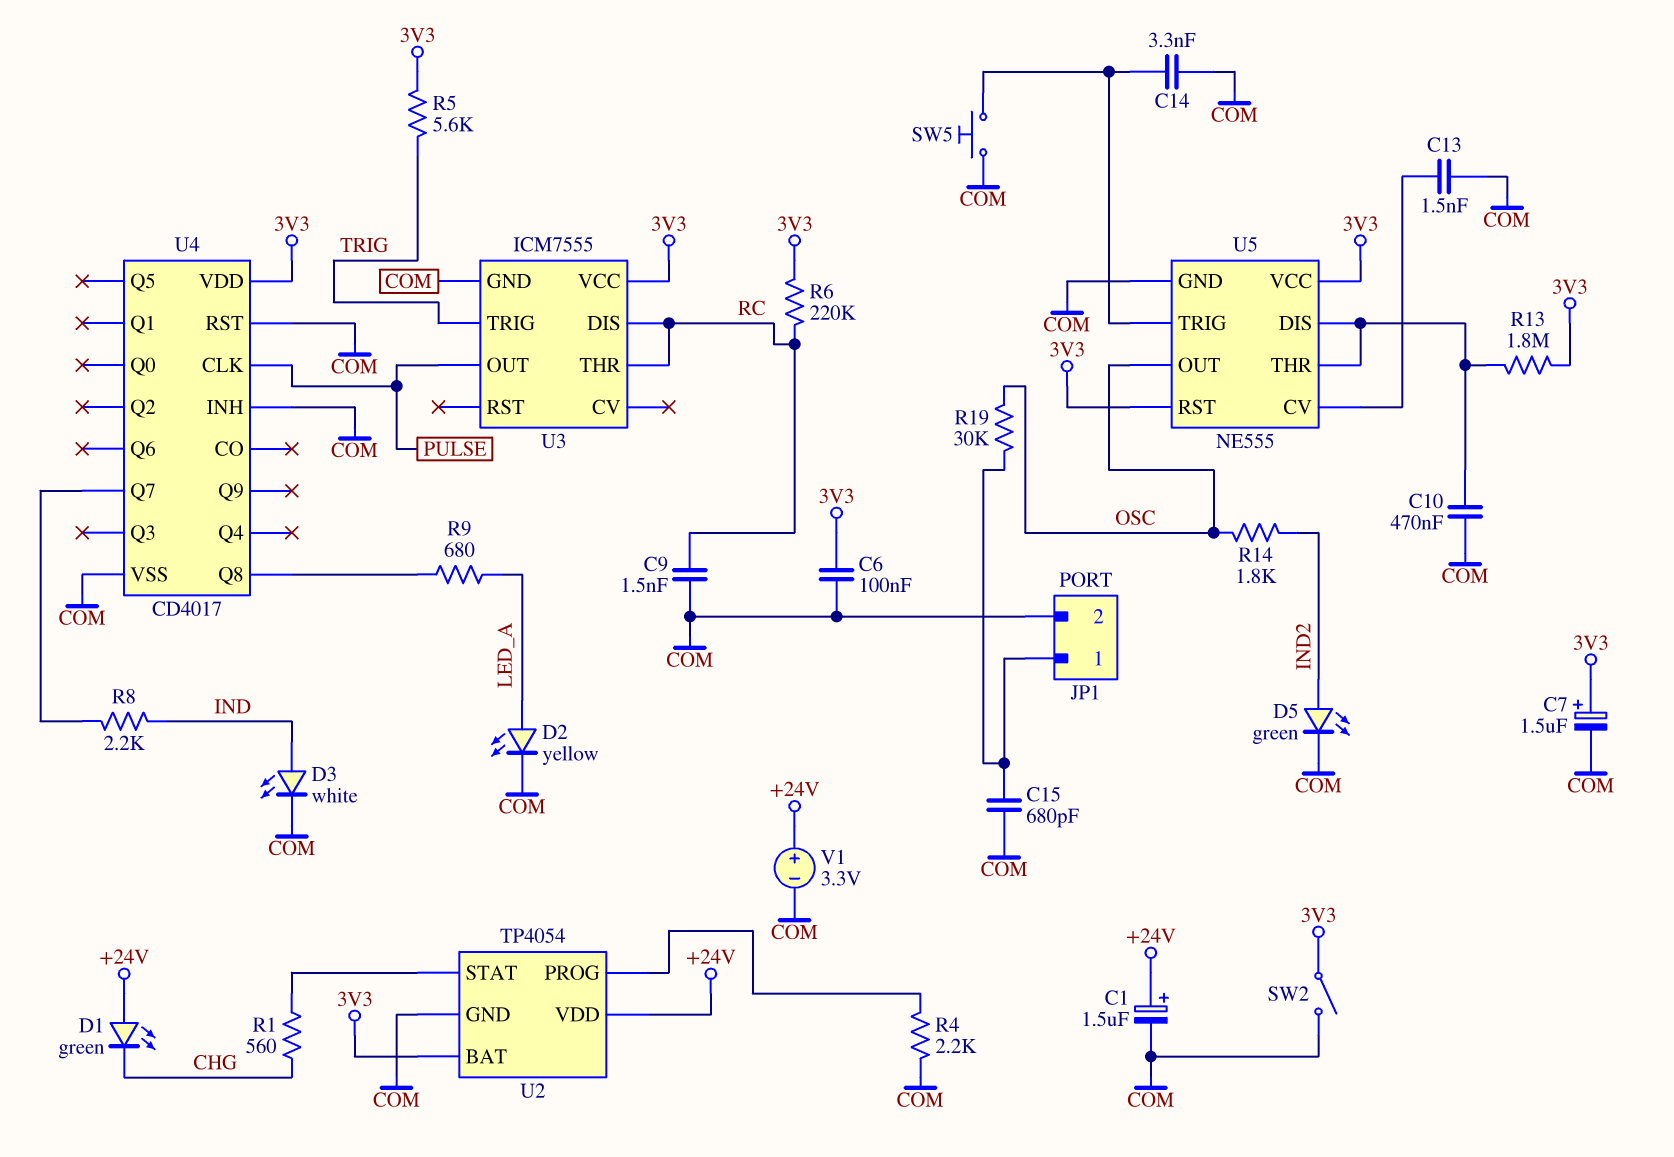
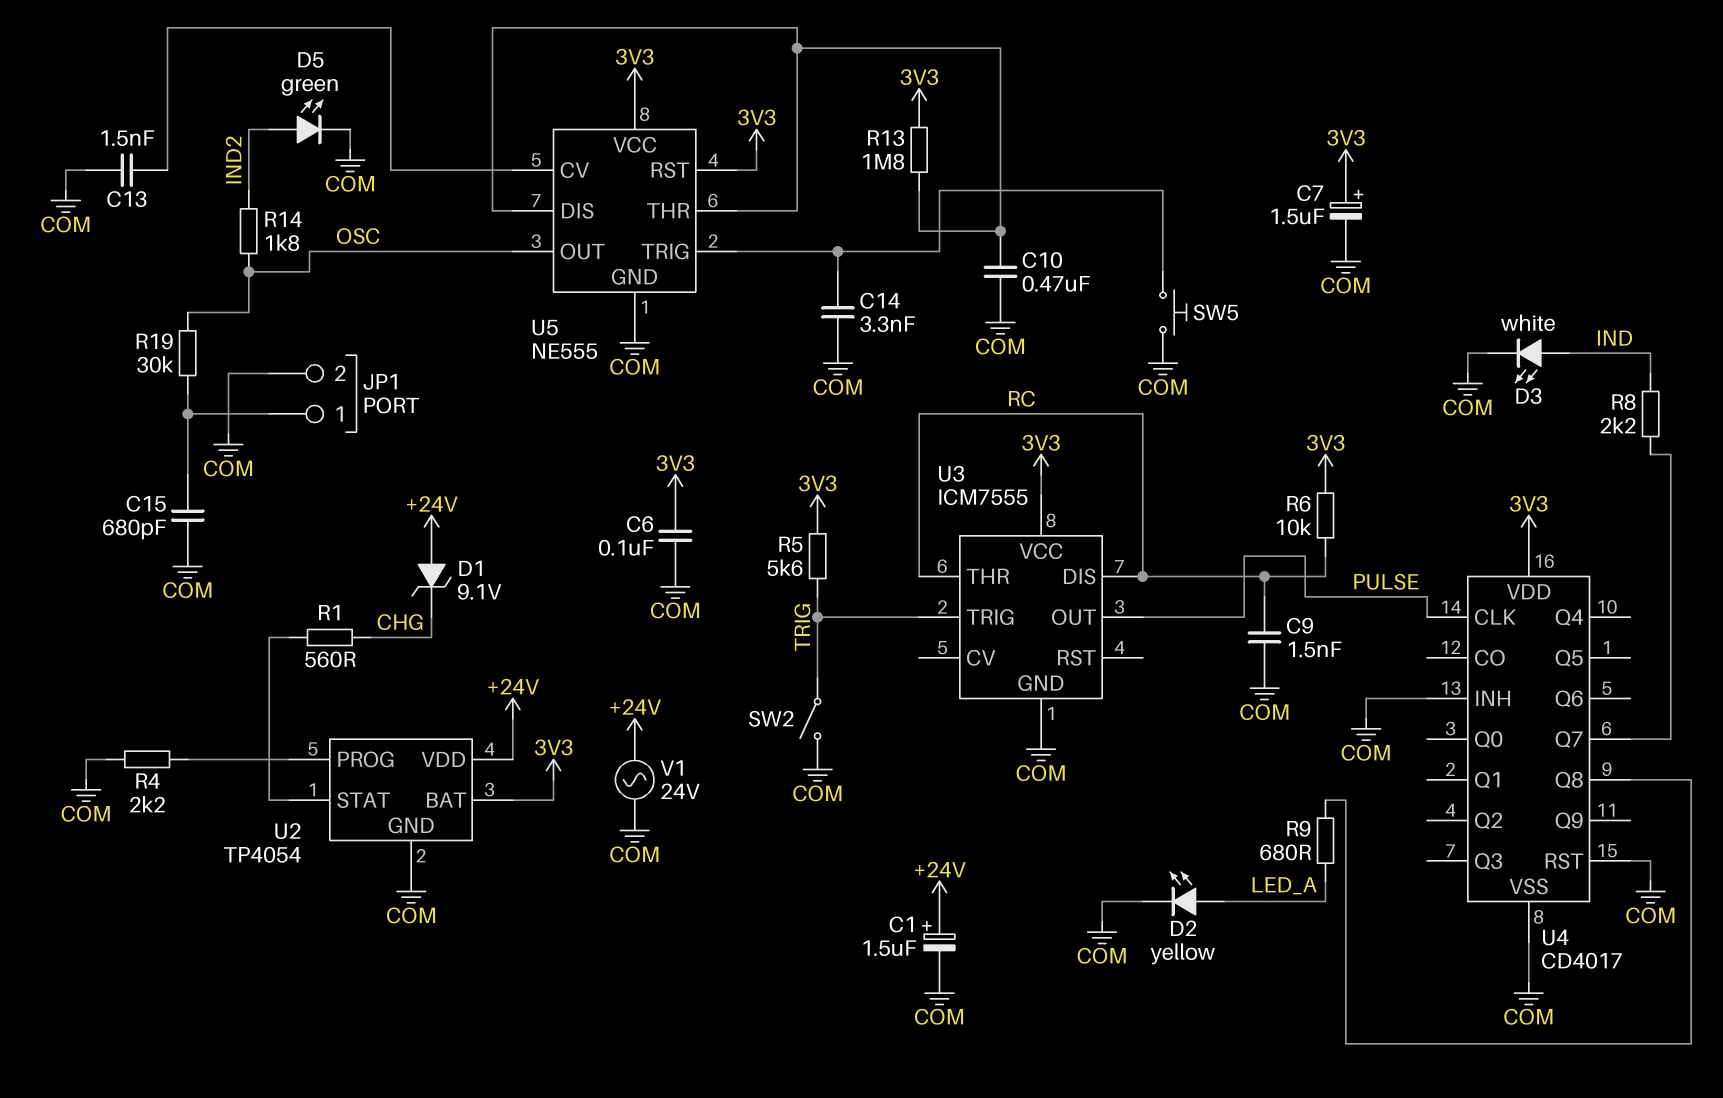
D1: LED green (A +24V, K CHG) -> zener 9.1V (A +24V, K CHG)
R6: 220k (3V3, RC) -> 10k (3V3, RC)
SW2: switch (3V3, COM) -> switch (COM, TRIG)
V1: 3.3V (plus +24V, minus COM) -> AC 24V (+24V, COM)

